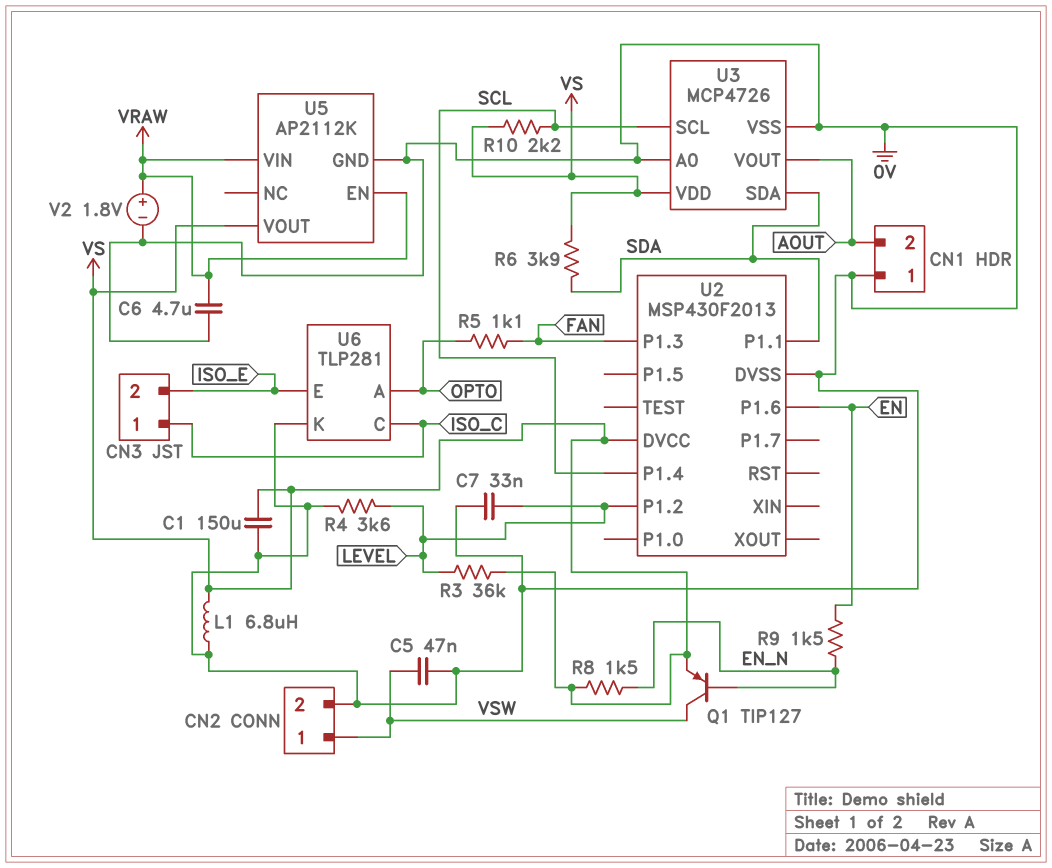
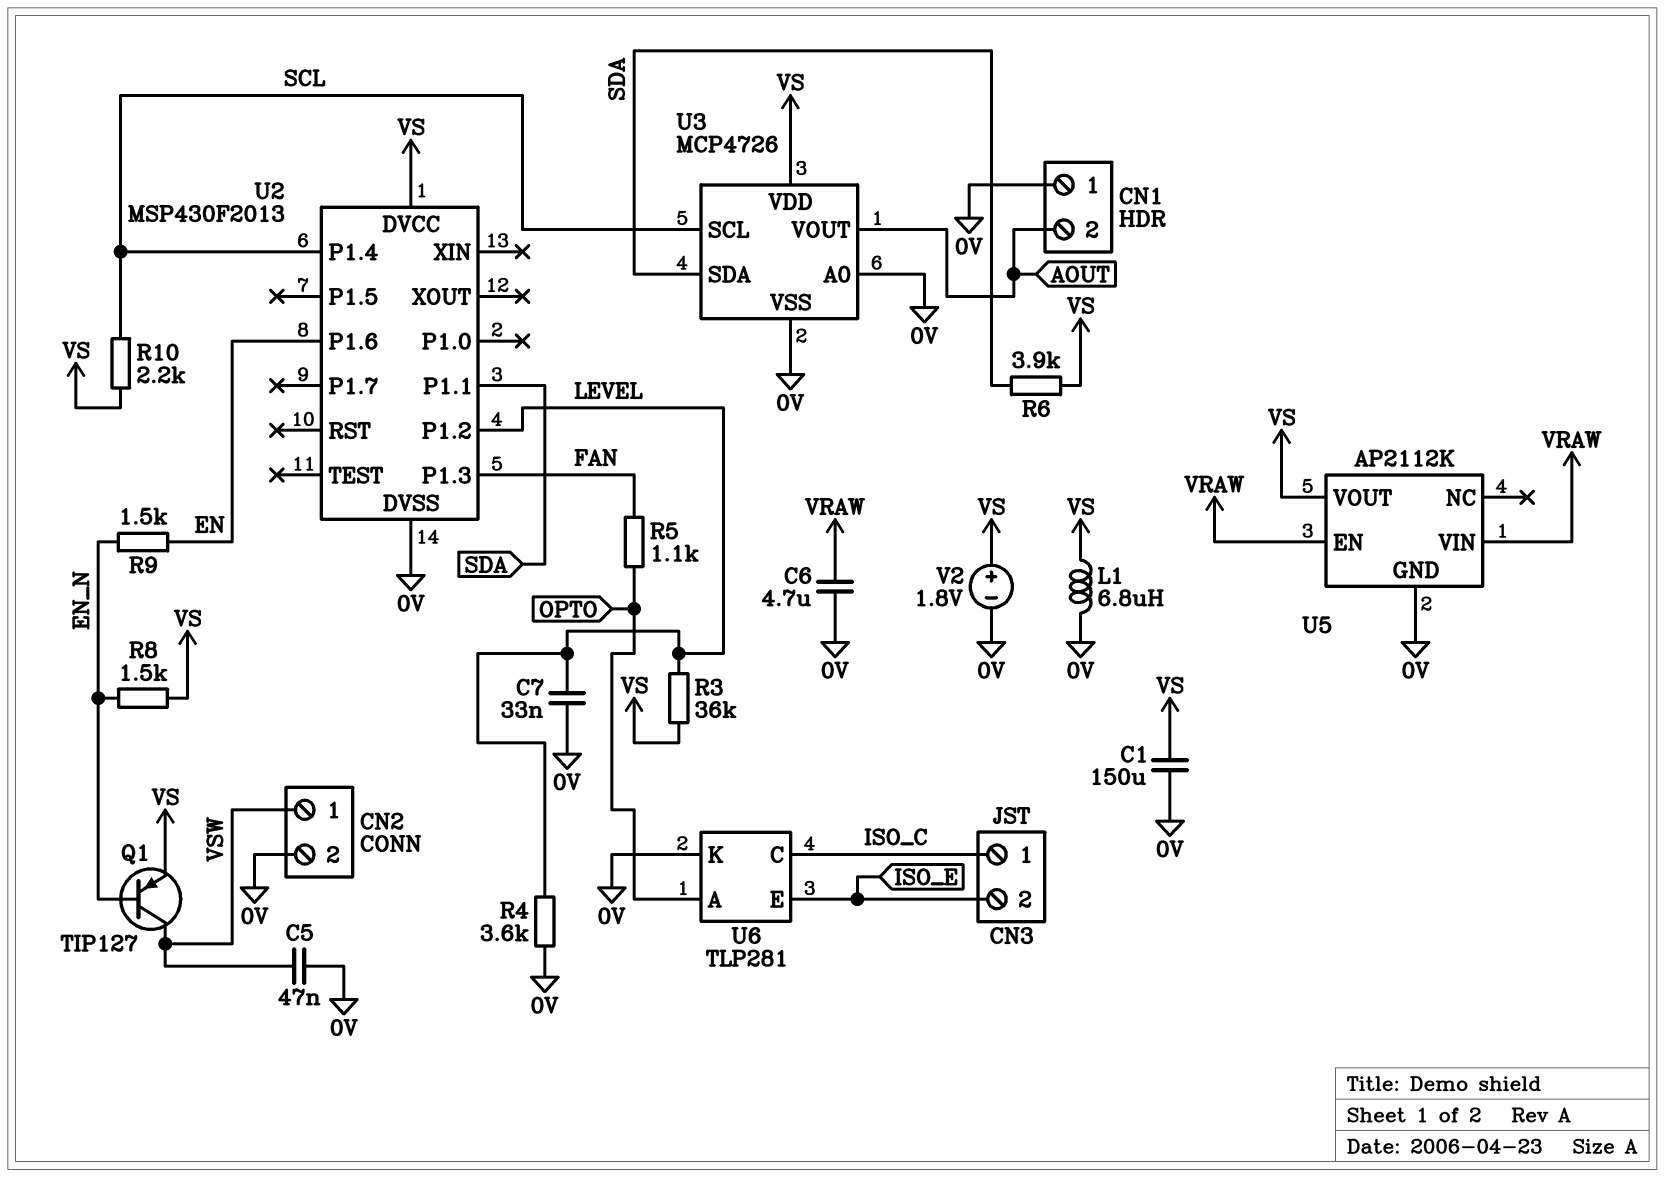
V2: 1.8V (plus VRAW, minus 0V) -> 1.8V (plus VS, minus 0V)

